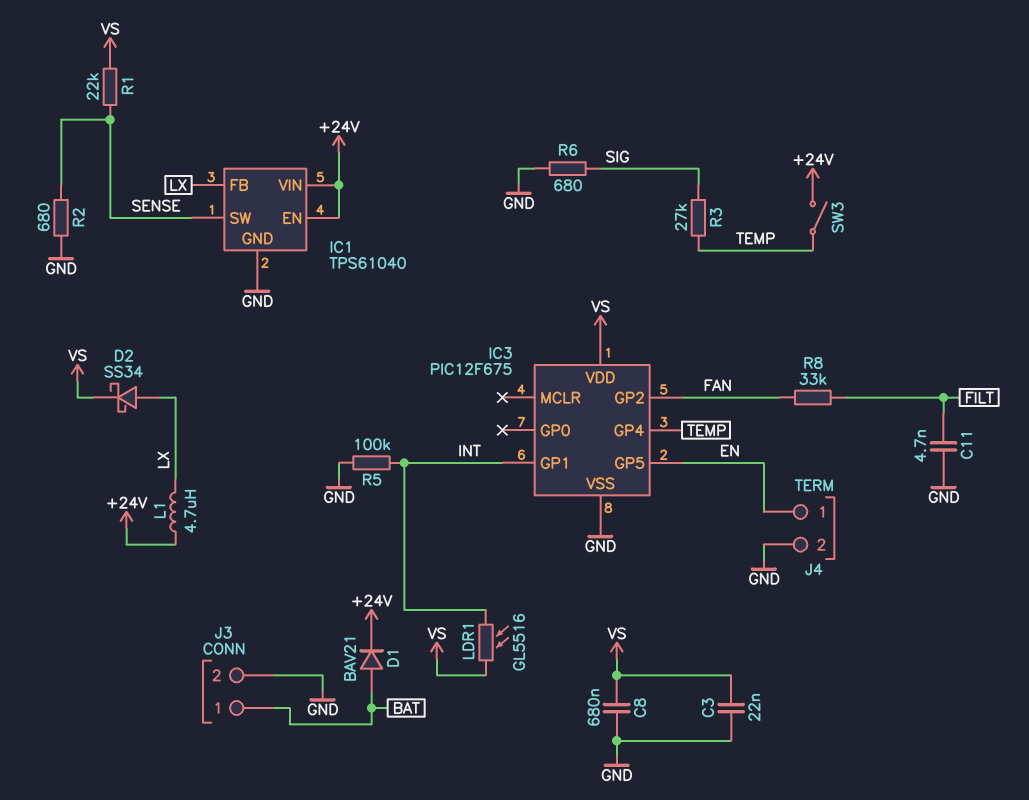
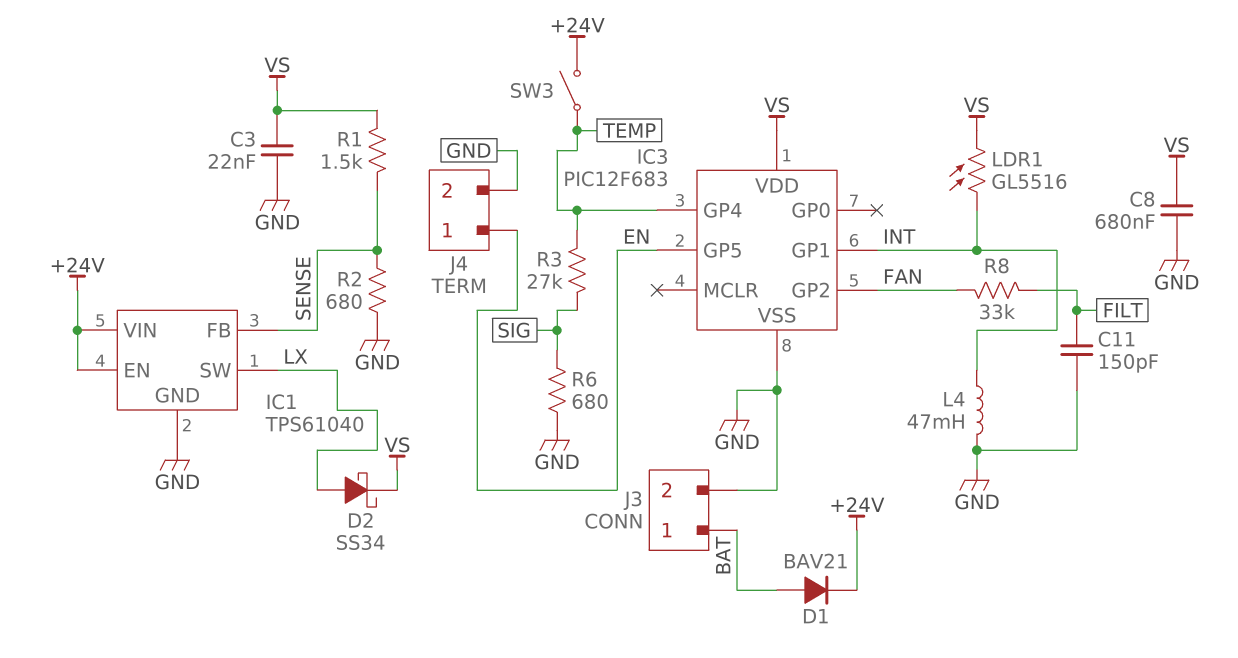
C11: 4.7nF (FILT, GND) -> 150pF (FILT, GND)
IC1 pin FB: LX -> SENSE
IC1 pin SW: SENSE -> LX
IC3: PIC12F675 -> PIC12F683
L1: 4.7uH (+24V, LX) -> none
L4: none -> 47mH (GND, INT)
R1: 22k (SENSE, VS) -> 1.5k (SENSE, VS)
R5: 100k (GND, INT) -> none

